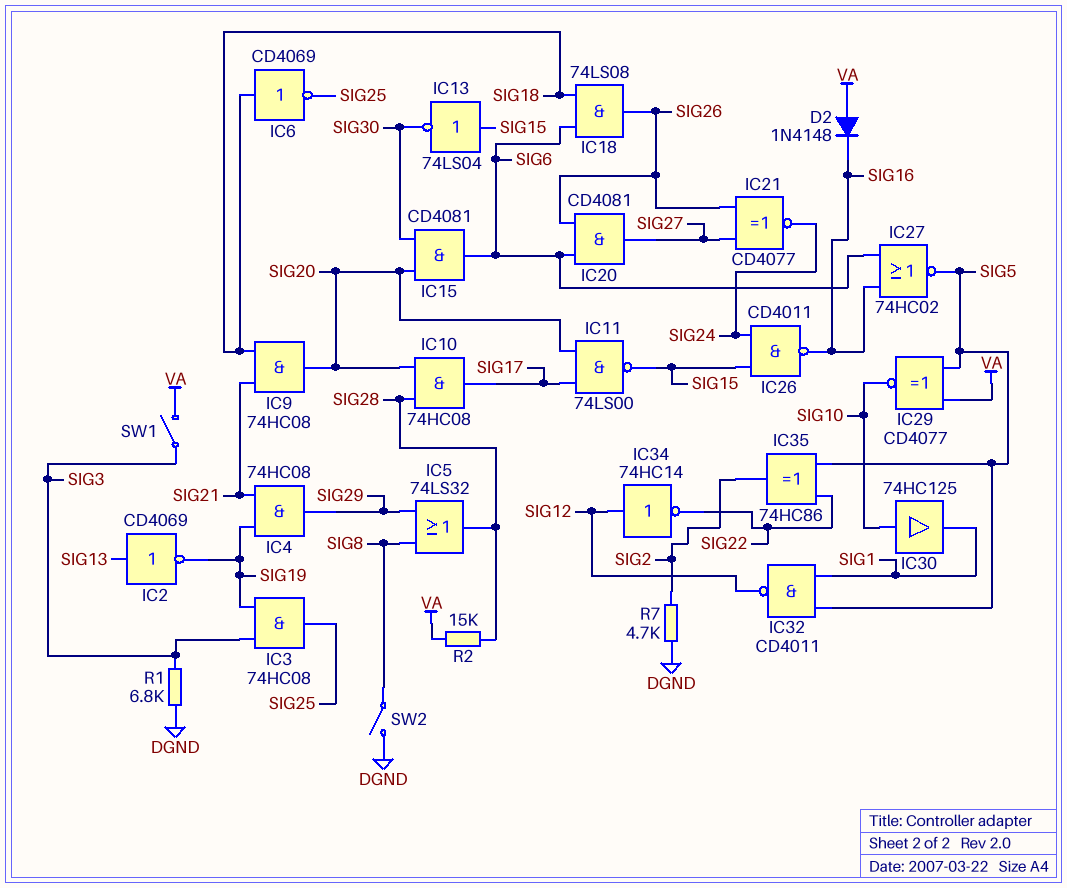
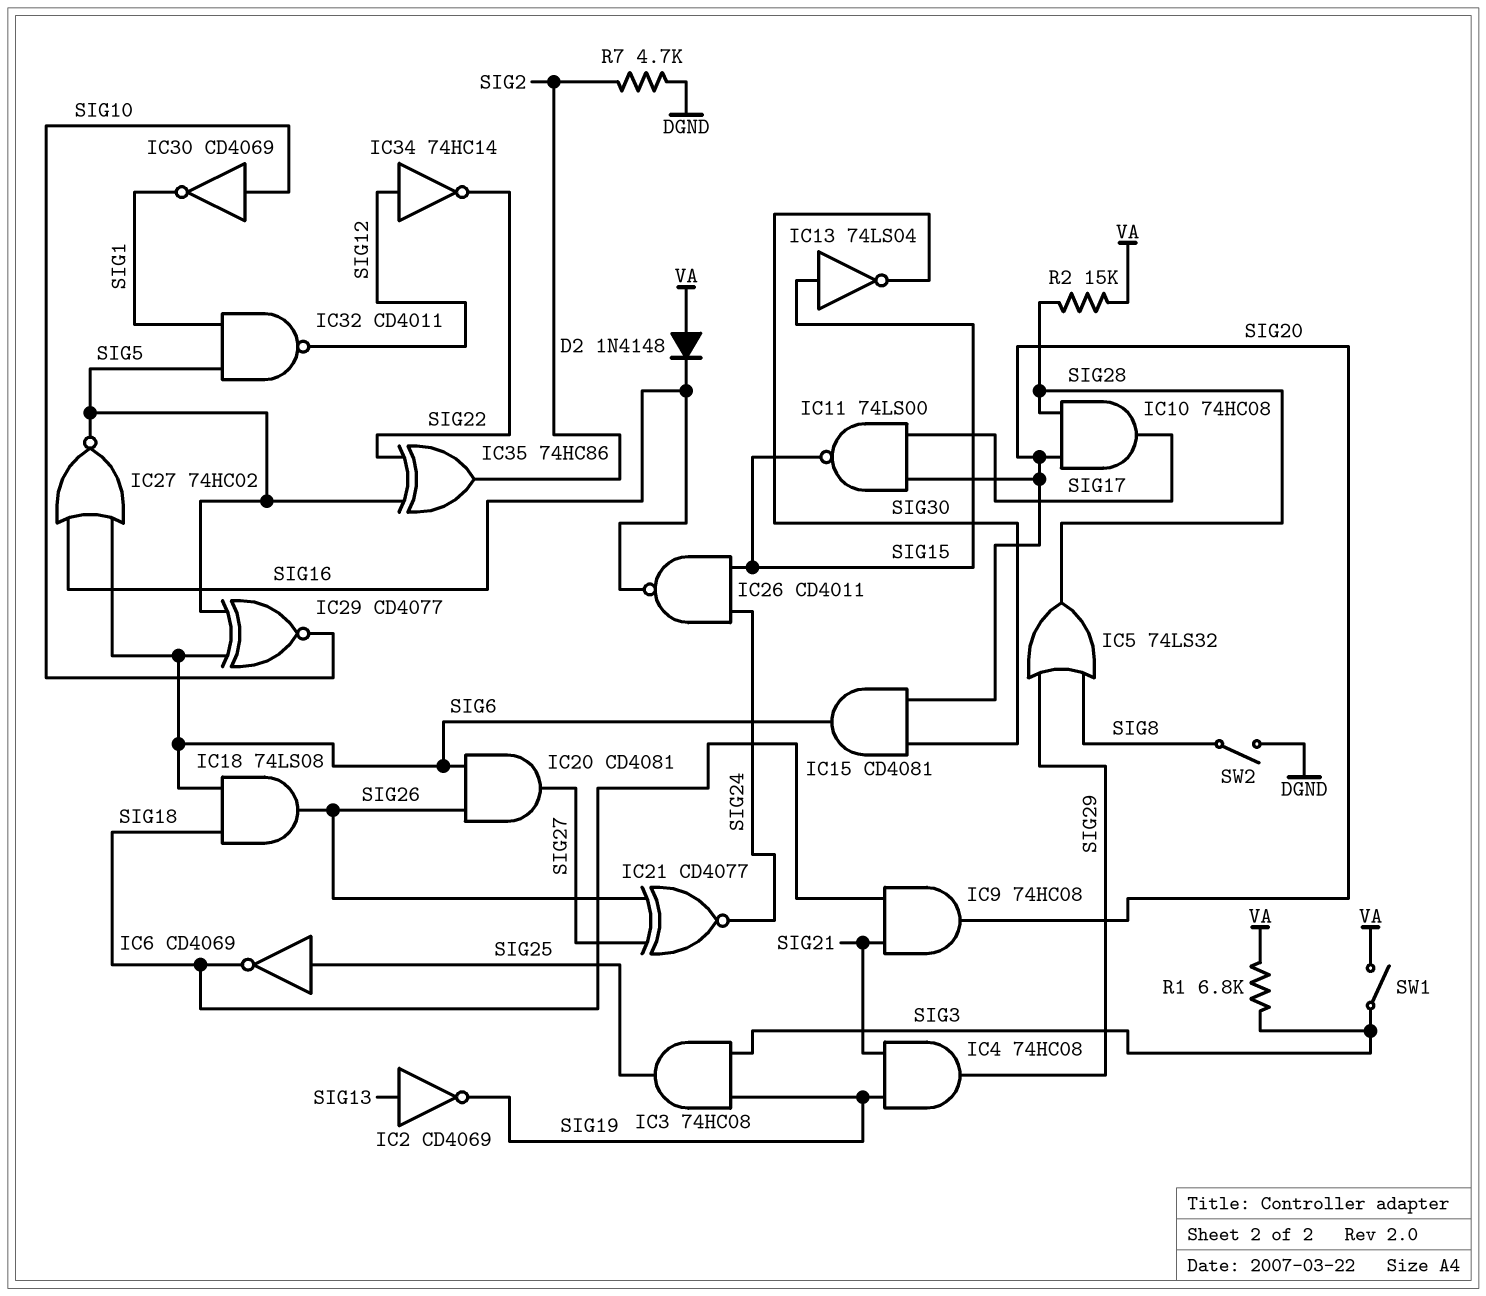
IC6: NOT CD4069 (in SIG18, out SIG25) -> NOT CD4069 (in SIG25, out SIG18)
IC29: XNOR CD4077 (in SIG5, in VA, out SIG10) -> XNOR CD4077 (in SIG5, in SIG6, out SIG10)
IC30: buffer 74HC125 (in SIG10, out SIG1) -> NOT CD4069 (in SIG10, out SIG1)
R1: 6.8k (DGND, SIG3) -> 6.8k (SIG3, VA)

